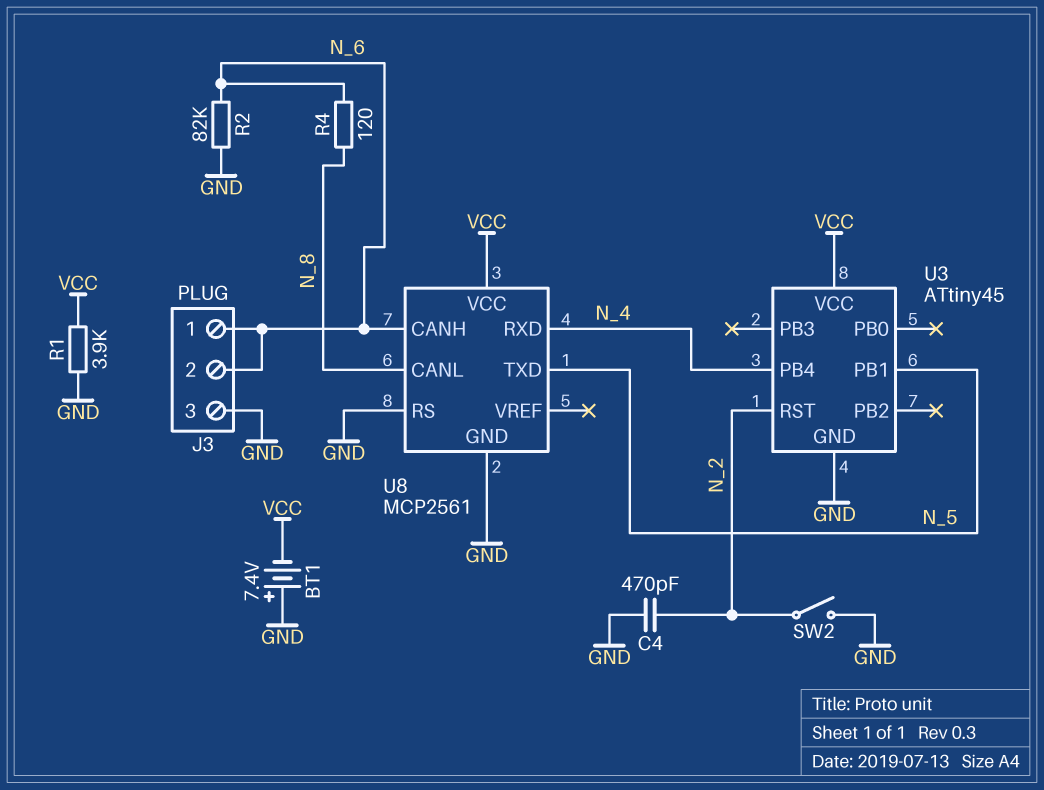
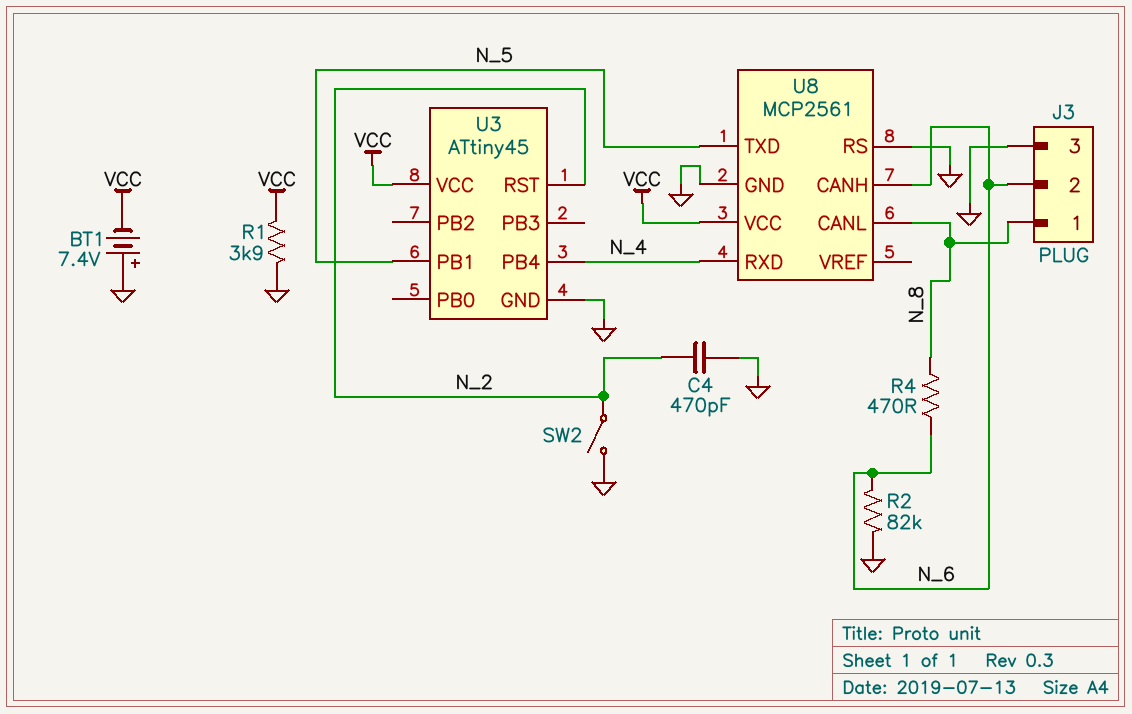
J3 pin 1: N_6 -> N_8
R4: 120 (N_6, N_8) -> 470 (N_6, N_8)

